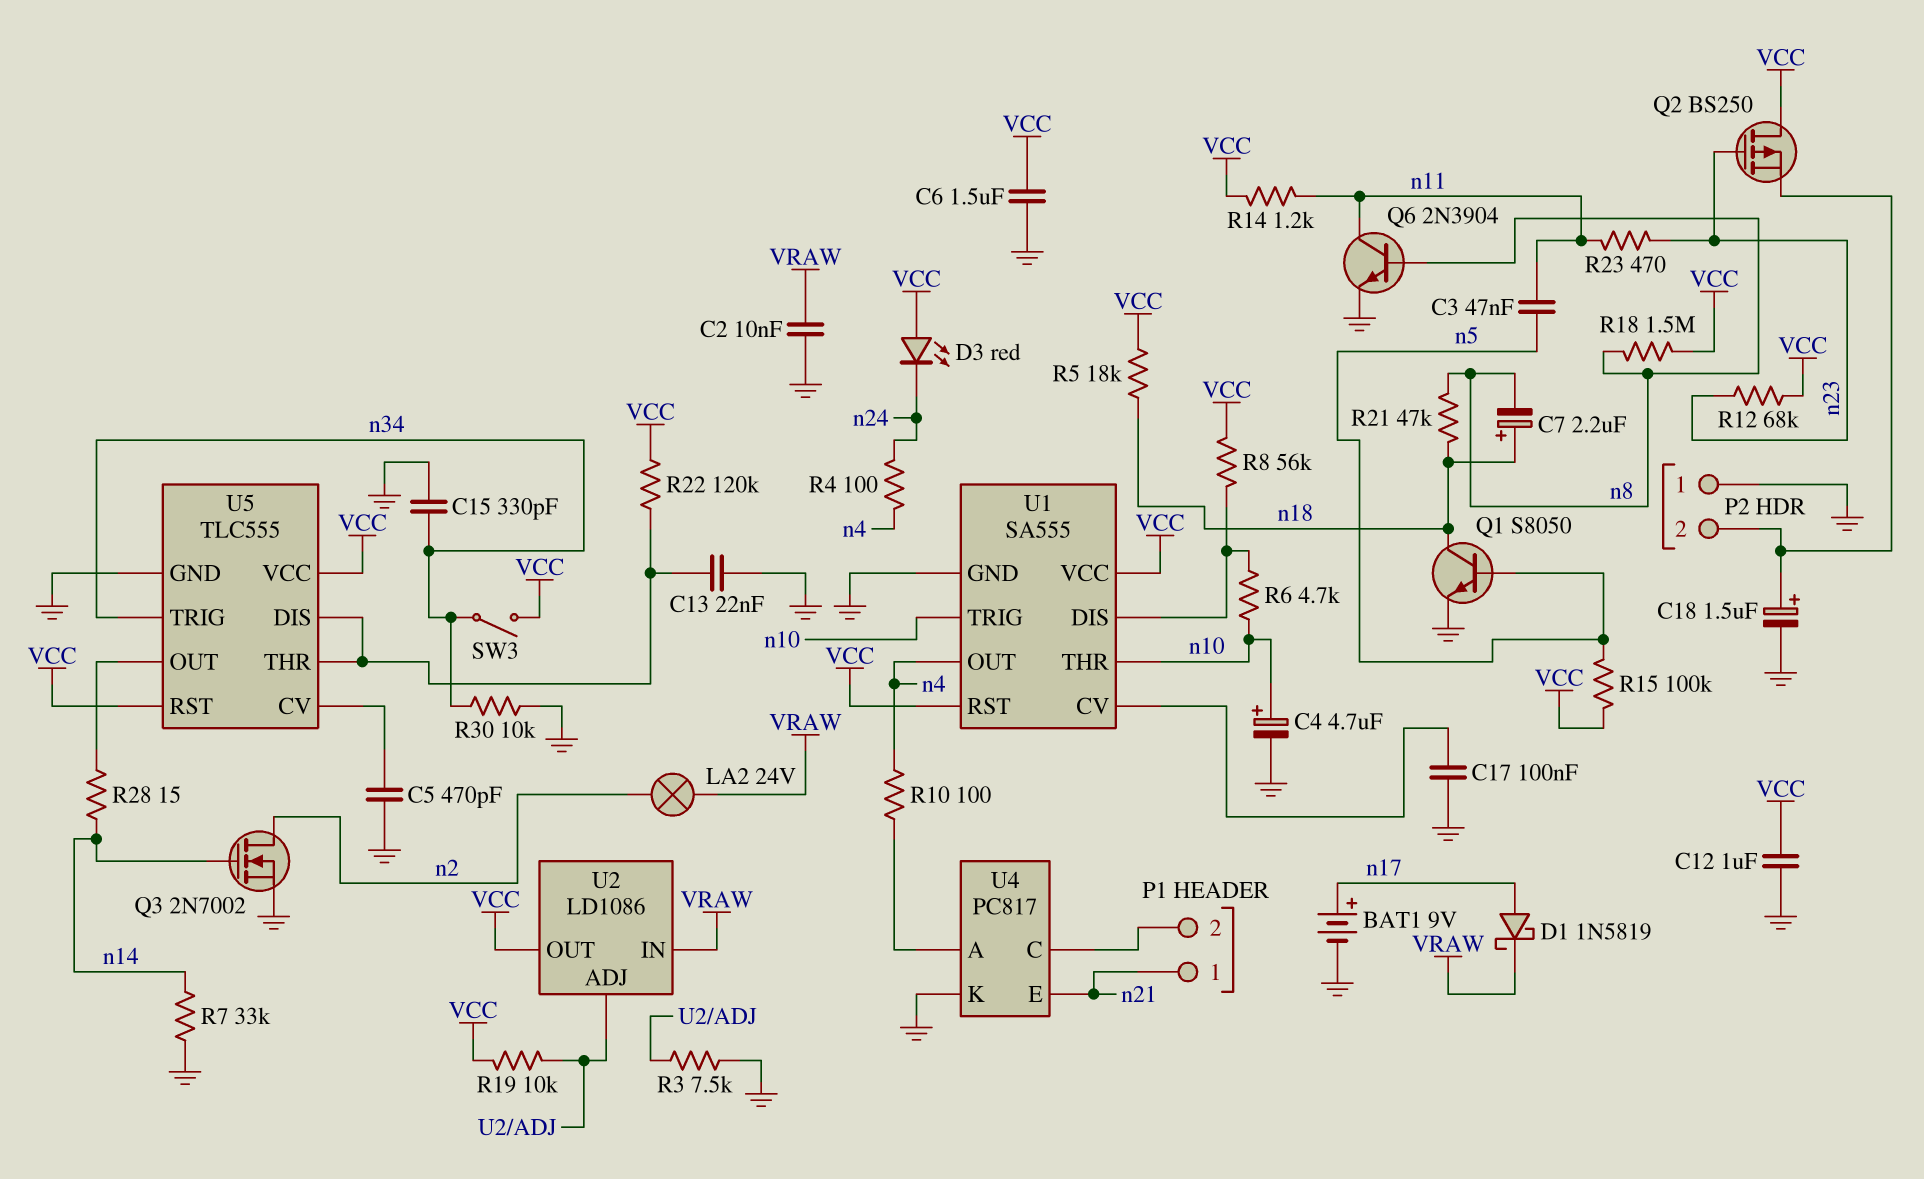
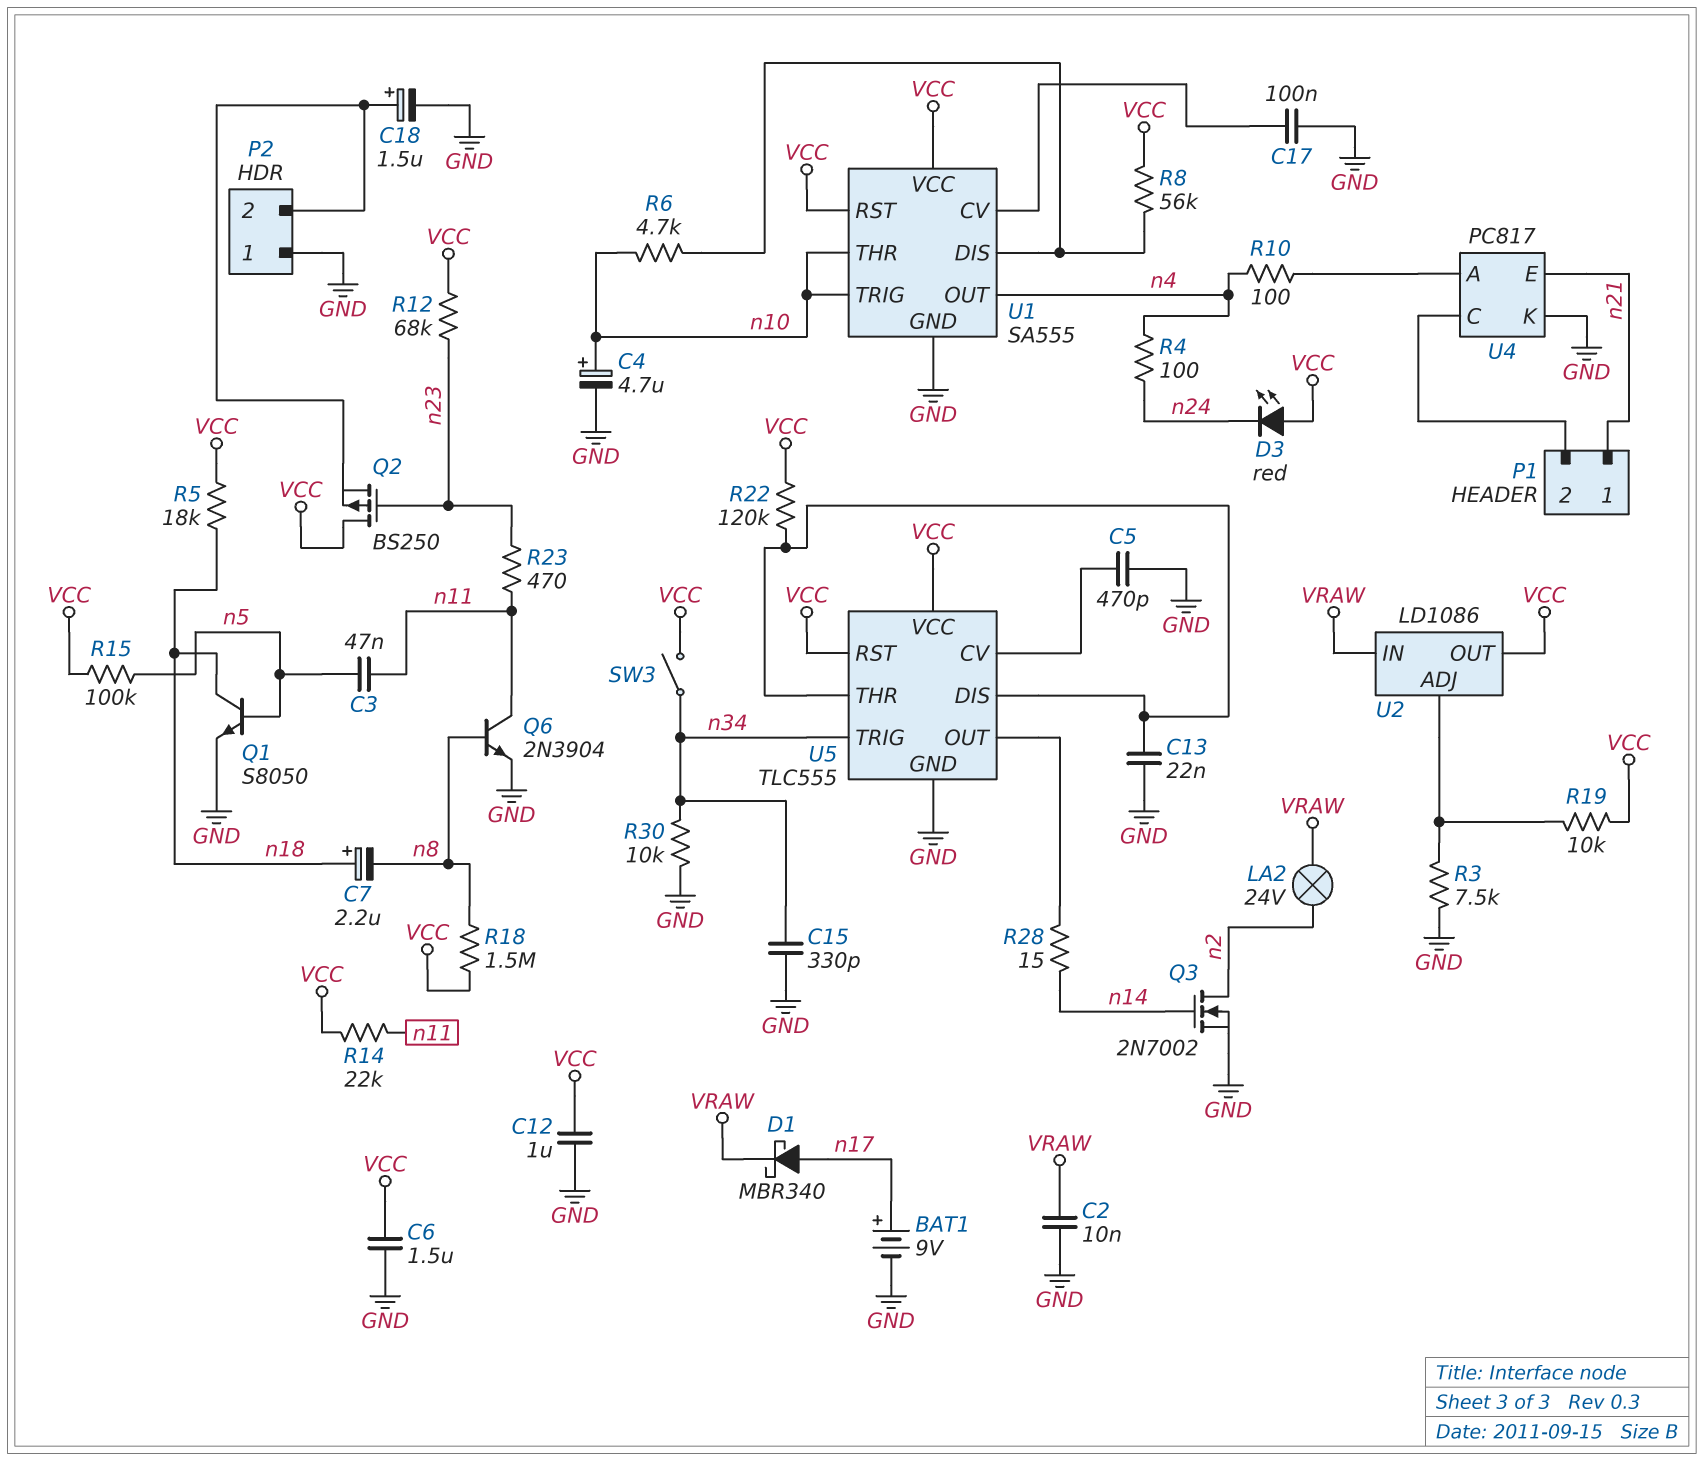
D1: schottky 1N5819 (A n17, K VRAW) -> schottky MBR340 (A n17, K VRAW)
R7: 33k (GND, n14) -> none
R14: 1.2k (VCC, n11) -> 22k (VCC, n11)
R21: 47k (n8, n18) -> none

